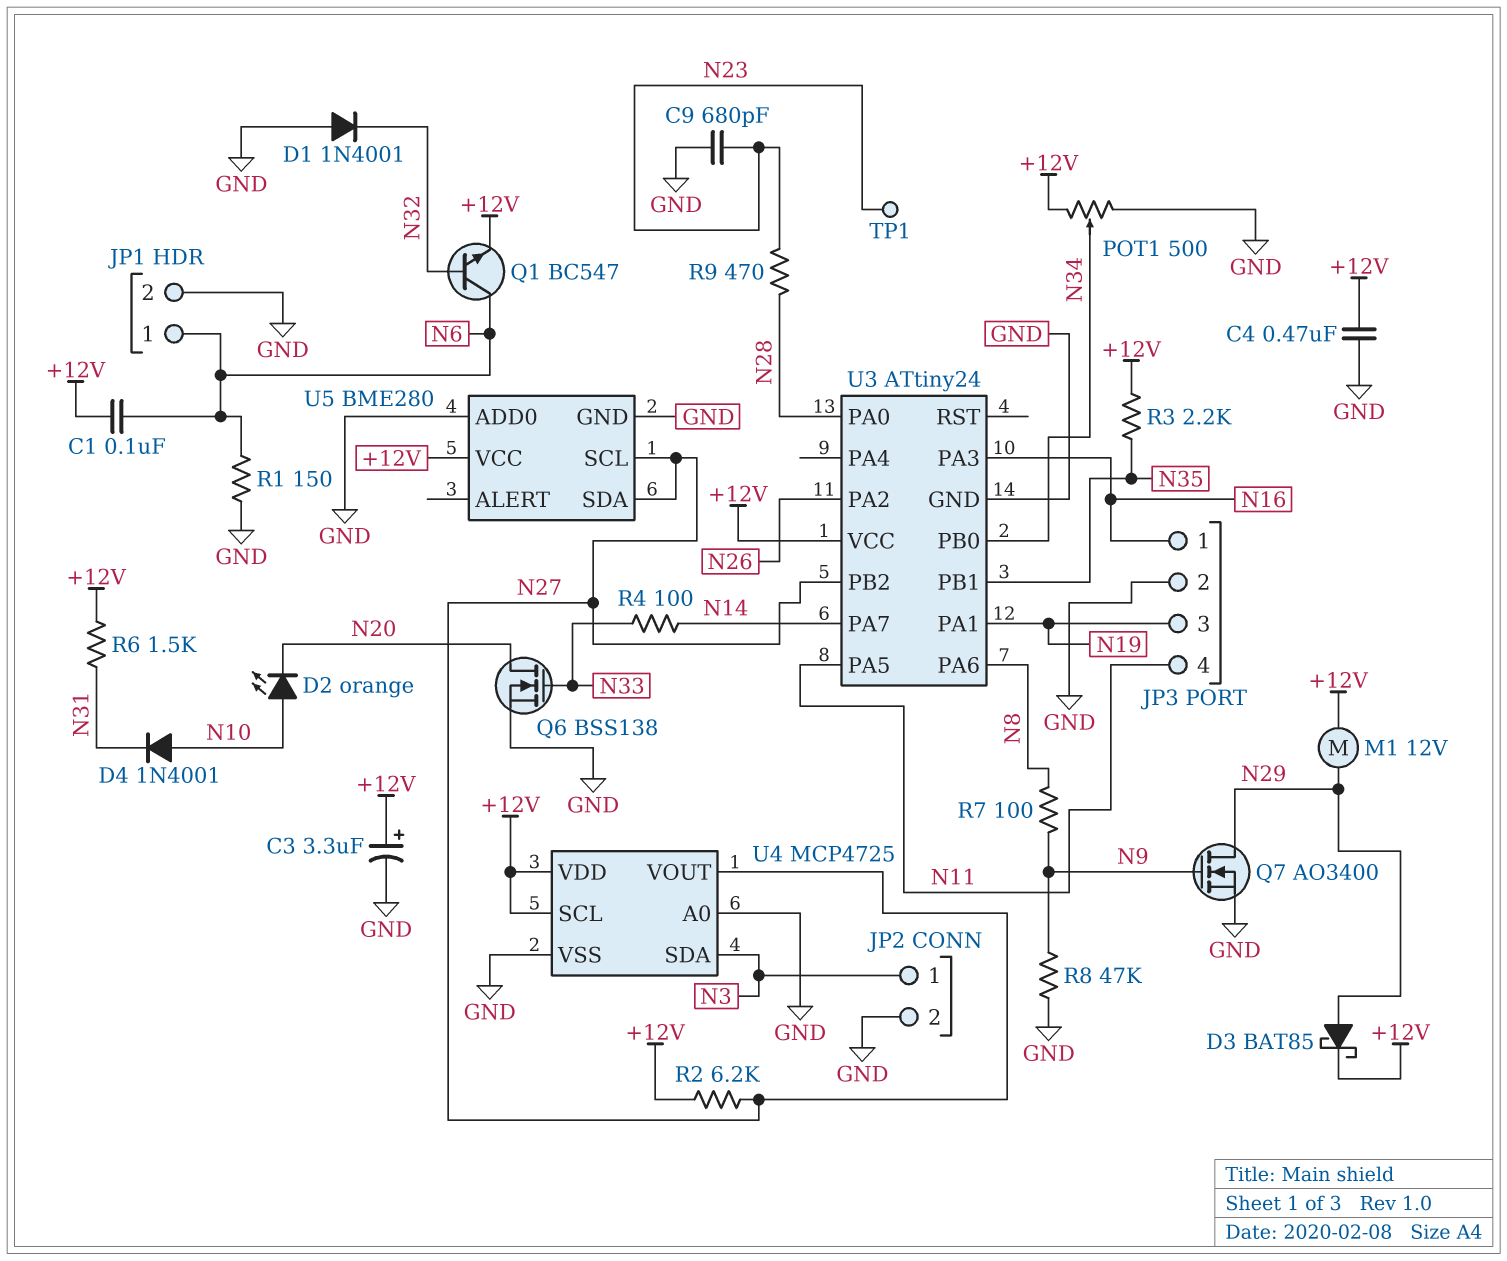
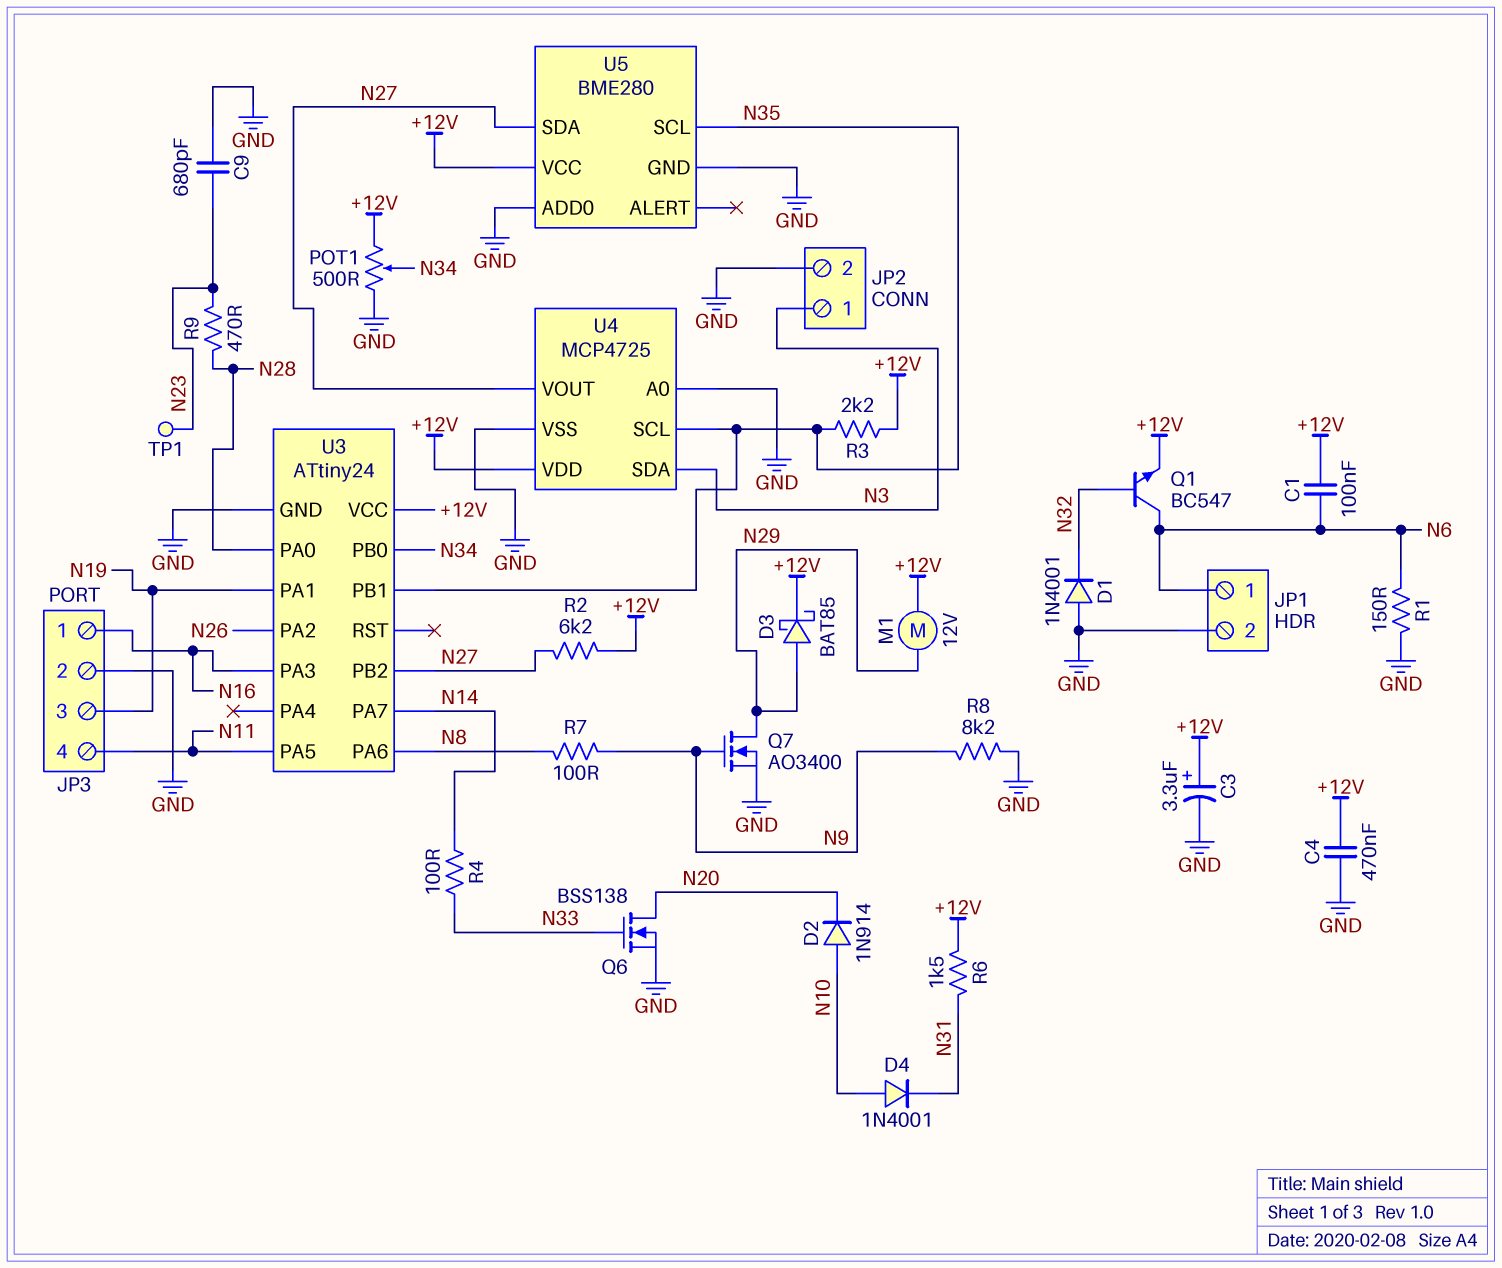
D2: LED orange (A N10, K N20) -> diode 1N914 (A N10, K N20)
R8: 47k (GND, N9) -> 8.2k (GND, N9)
U4 pin SCL: +12V -> N35
U5 pin SCL: N27 -> N35

